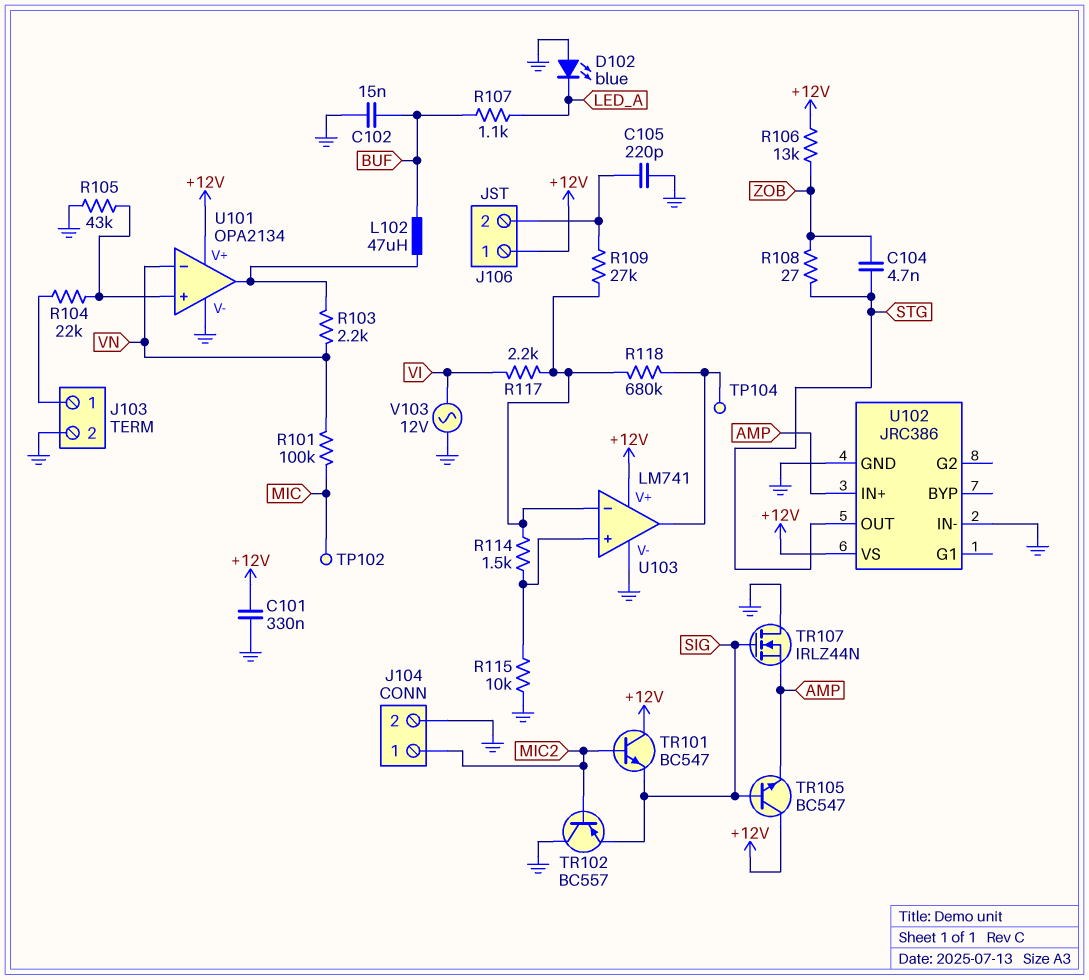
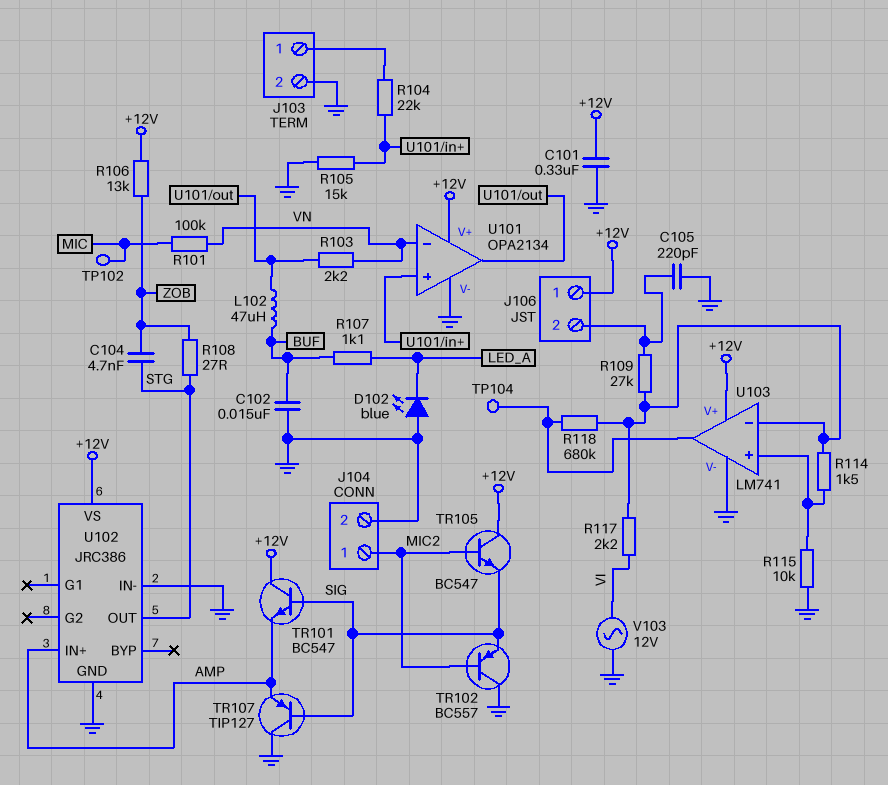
R105: 43k (GND, U101/in+) -> 15k (GND, U101/in+)
TR101: NPN BC547 (B MIC2, C +12V, E SIG) -> NPN BC547 (B SIG, C +12V, E AMP)
TR105: NPN BC547 (B SIG, C +12V, E AMP) -> NPN BC547 (B MIC2, C +12V, E SIG)
TR107: NMOS IRLZ44N (G SIG, D GND, S AMP) -> PNP TIP127 (B SIG, C GND, E AMP)

